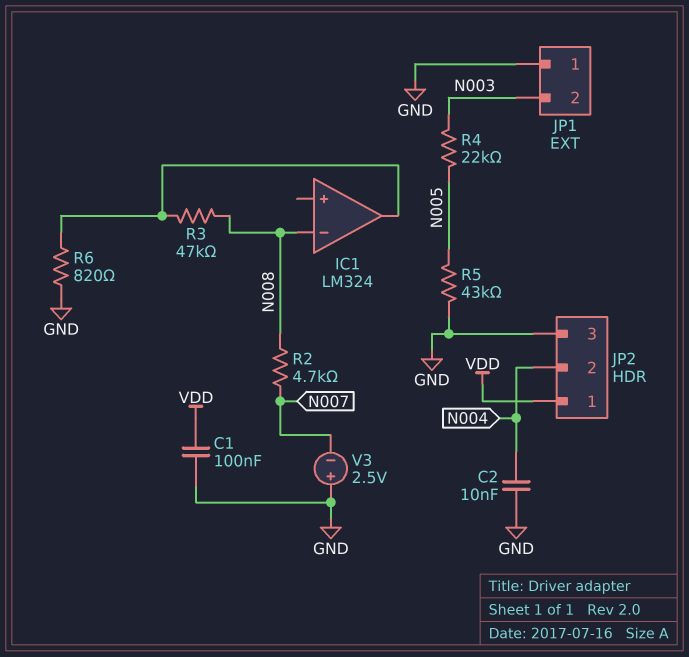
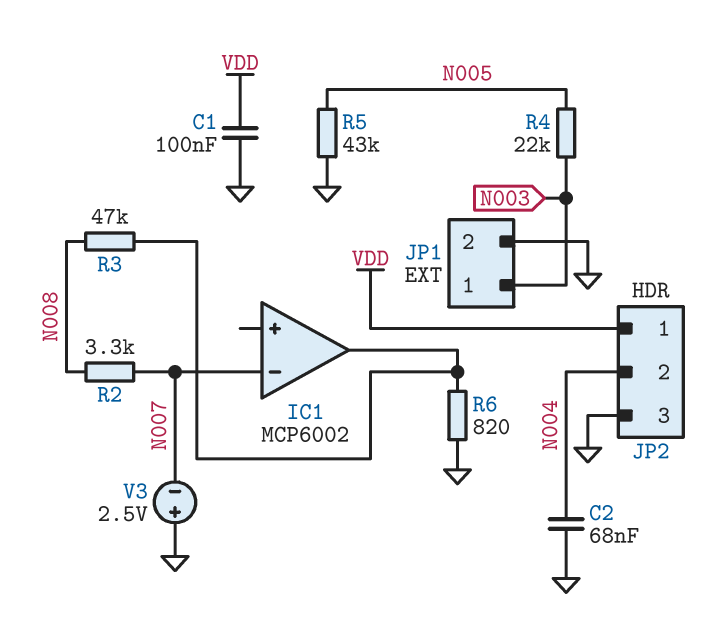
C2: 10nF (GND, N004) -> 68nF (GND, N004)
IC1: LM324 -> MCP6002
IC1 pin in-: N008 -> N007
JP1 pin 1: GND -> N003
JP1 pin 2: N003 -> GND
R2: 4.7k (N007, N008) -> 3.3k (N007, N008)

